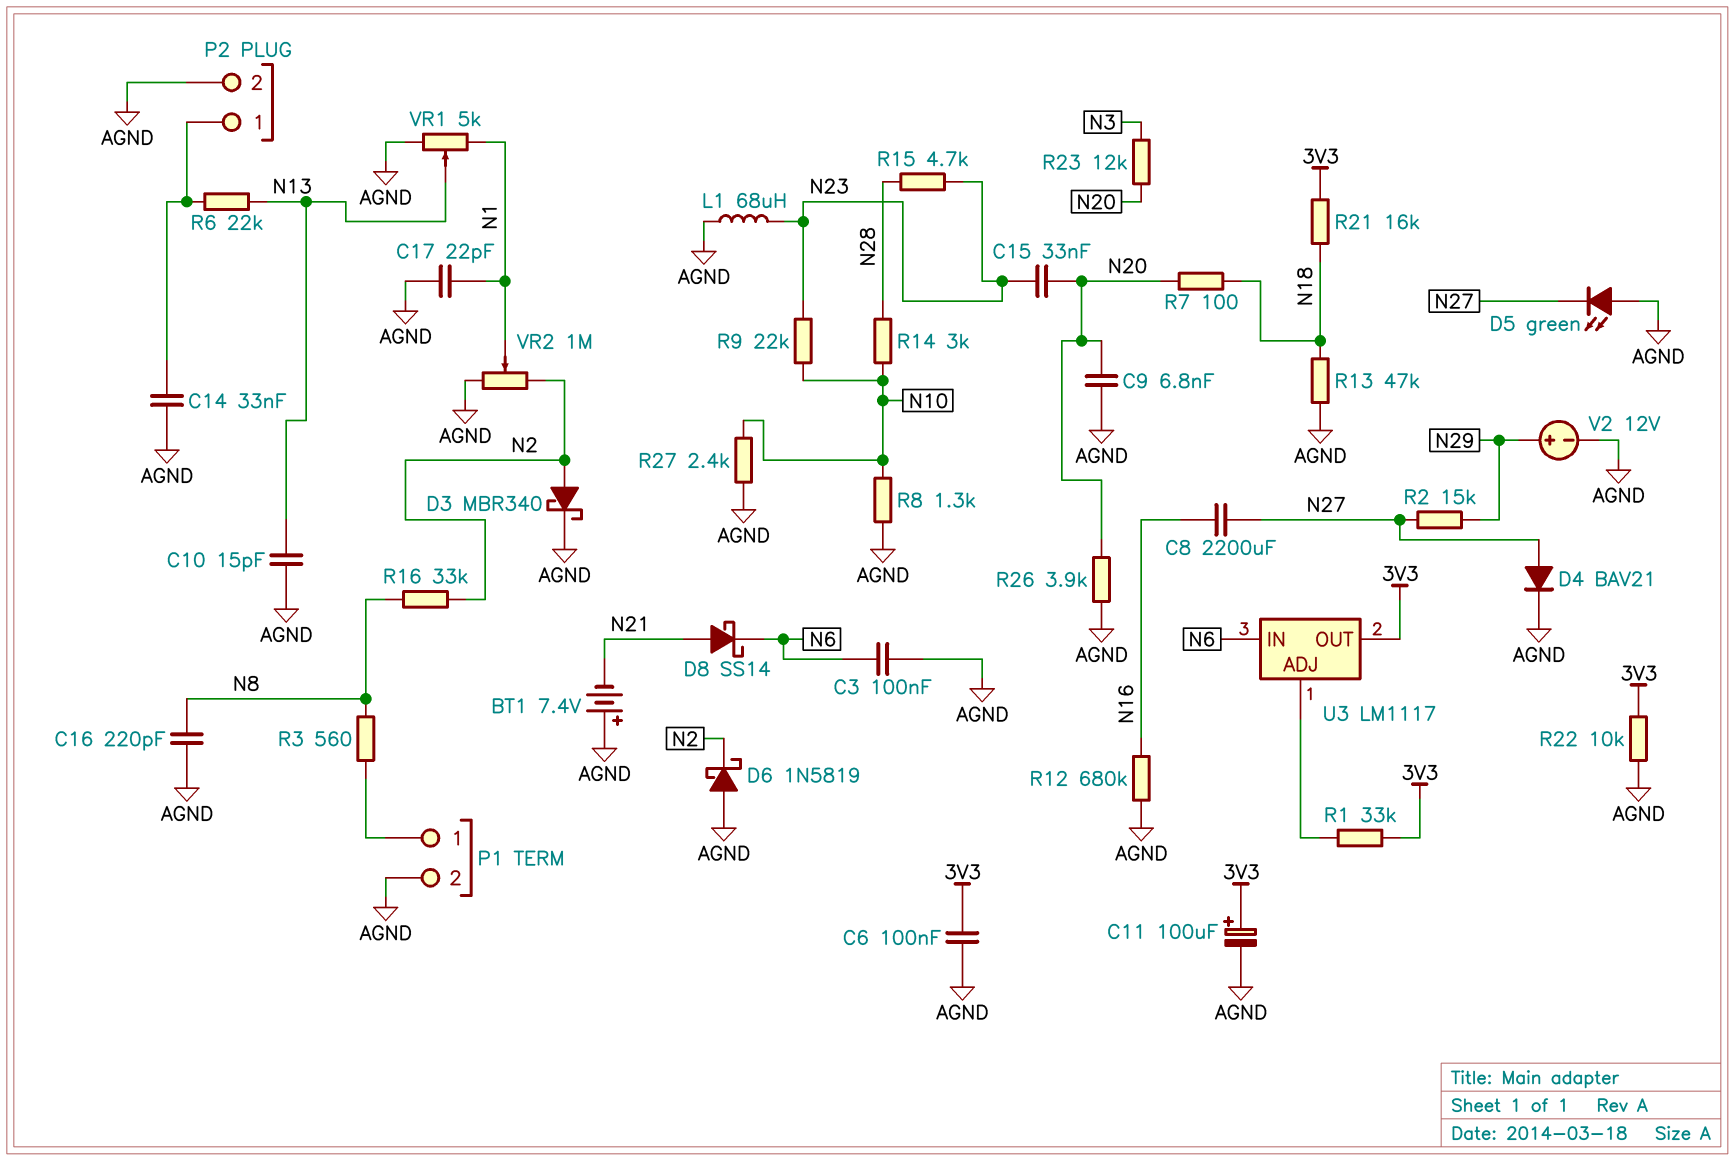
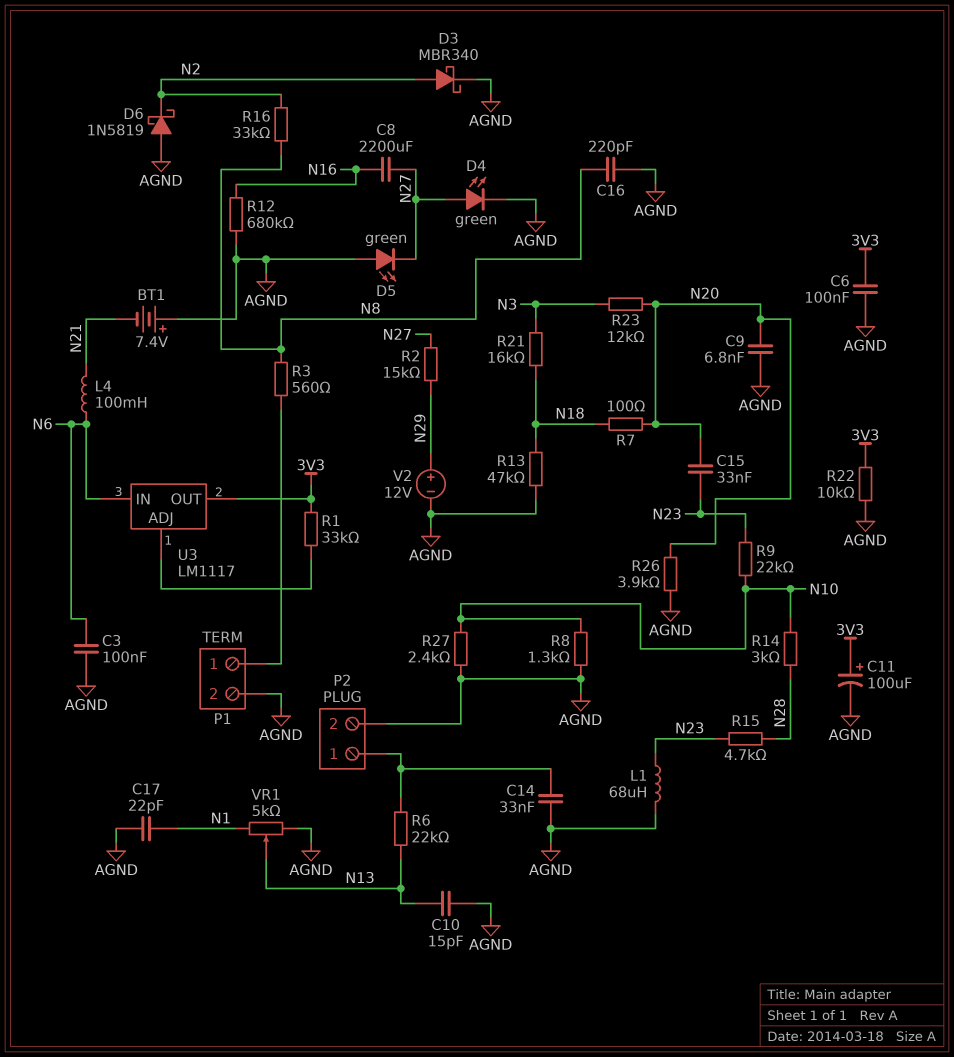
D4: diode BAV21 (A N27, K AGND) -> LED green (A N27, K AGND)
D8: schottky SS14 (A N21, K N6) -> none
L4: none -> 100mH (N6, N21)
R21: 16k (3V3, N18) -> 16k (N3, N18)
VR2: 1M (AGND, N2, wiper N1) -> none

